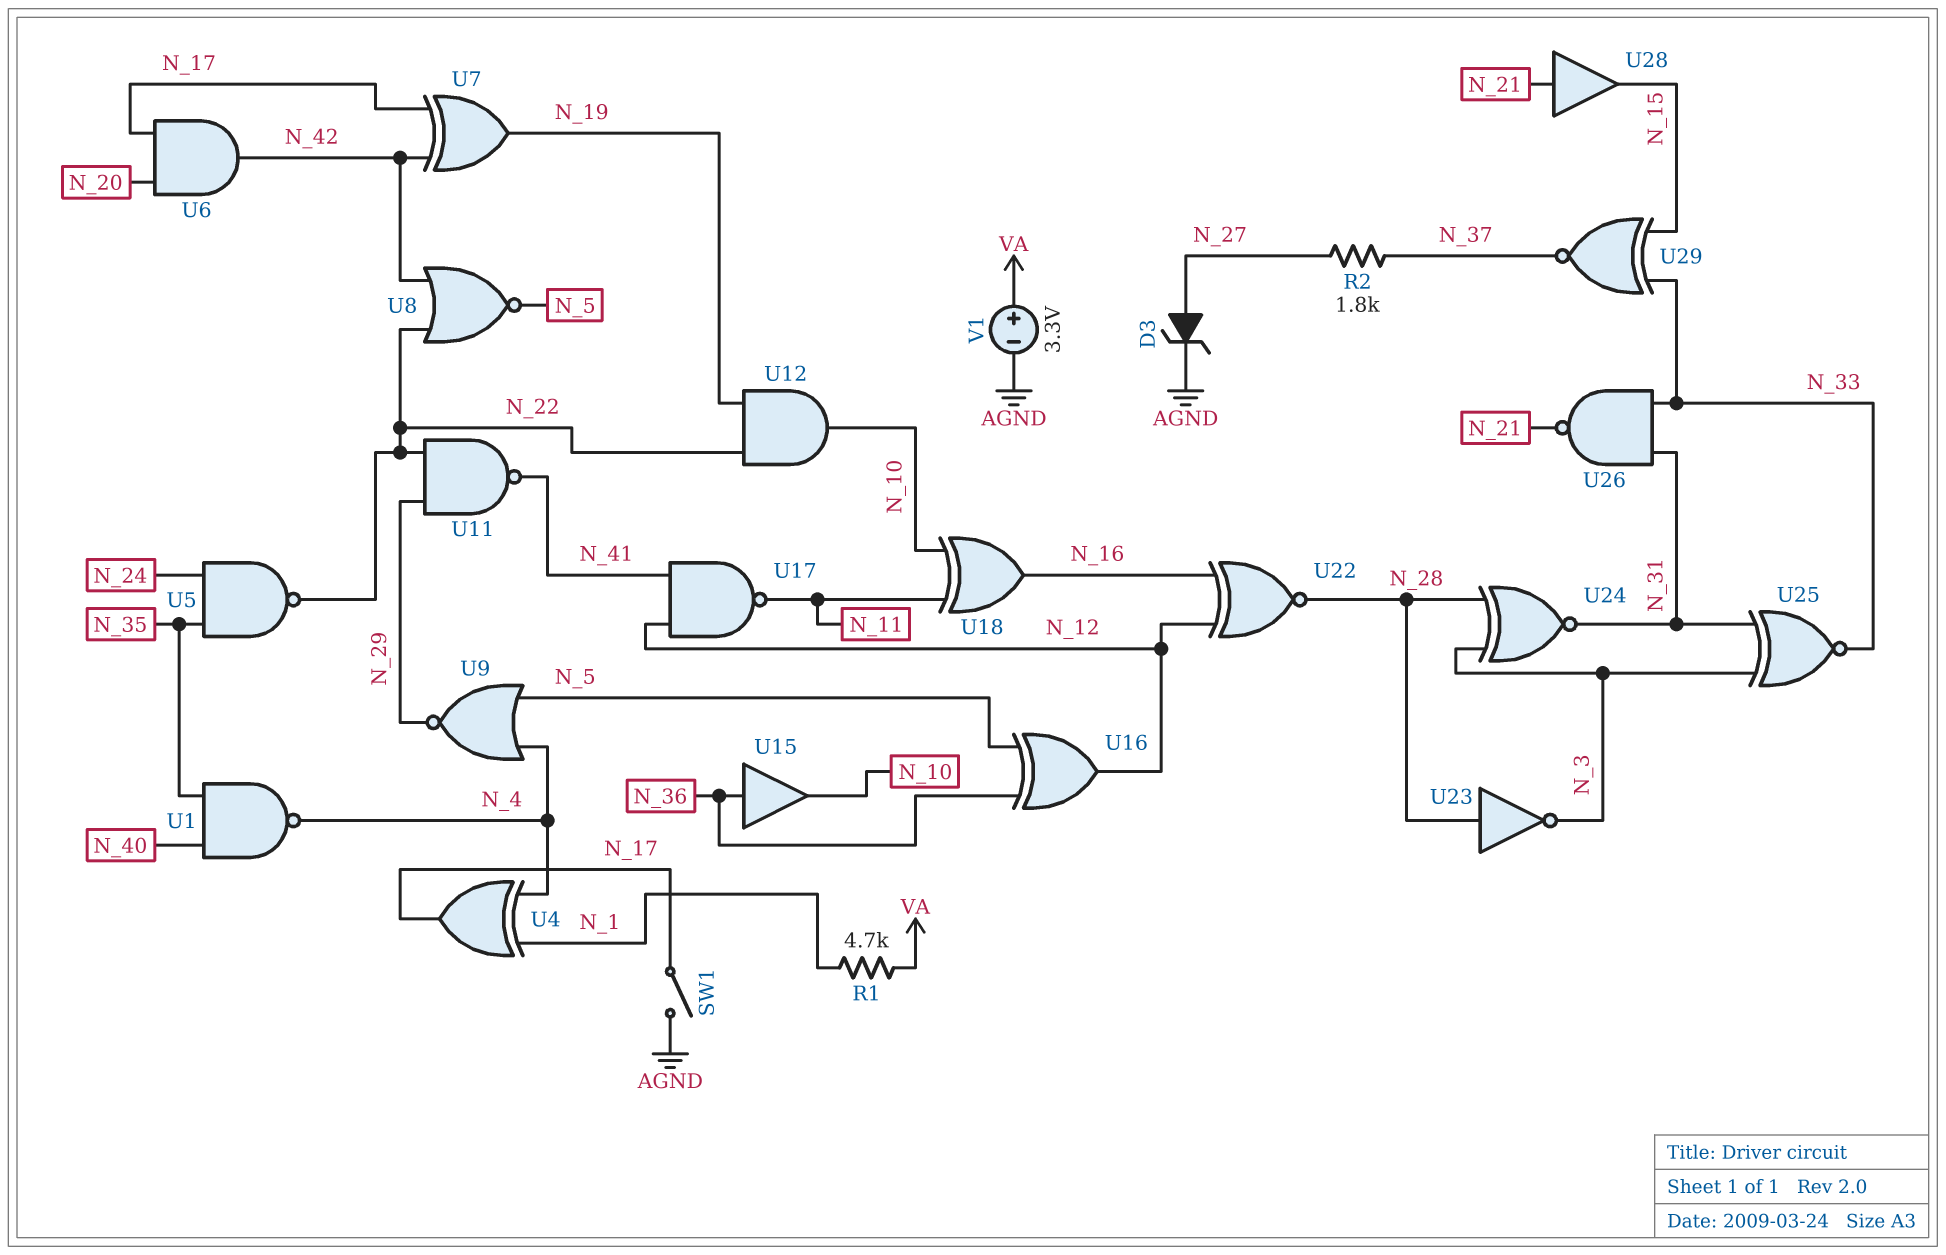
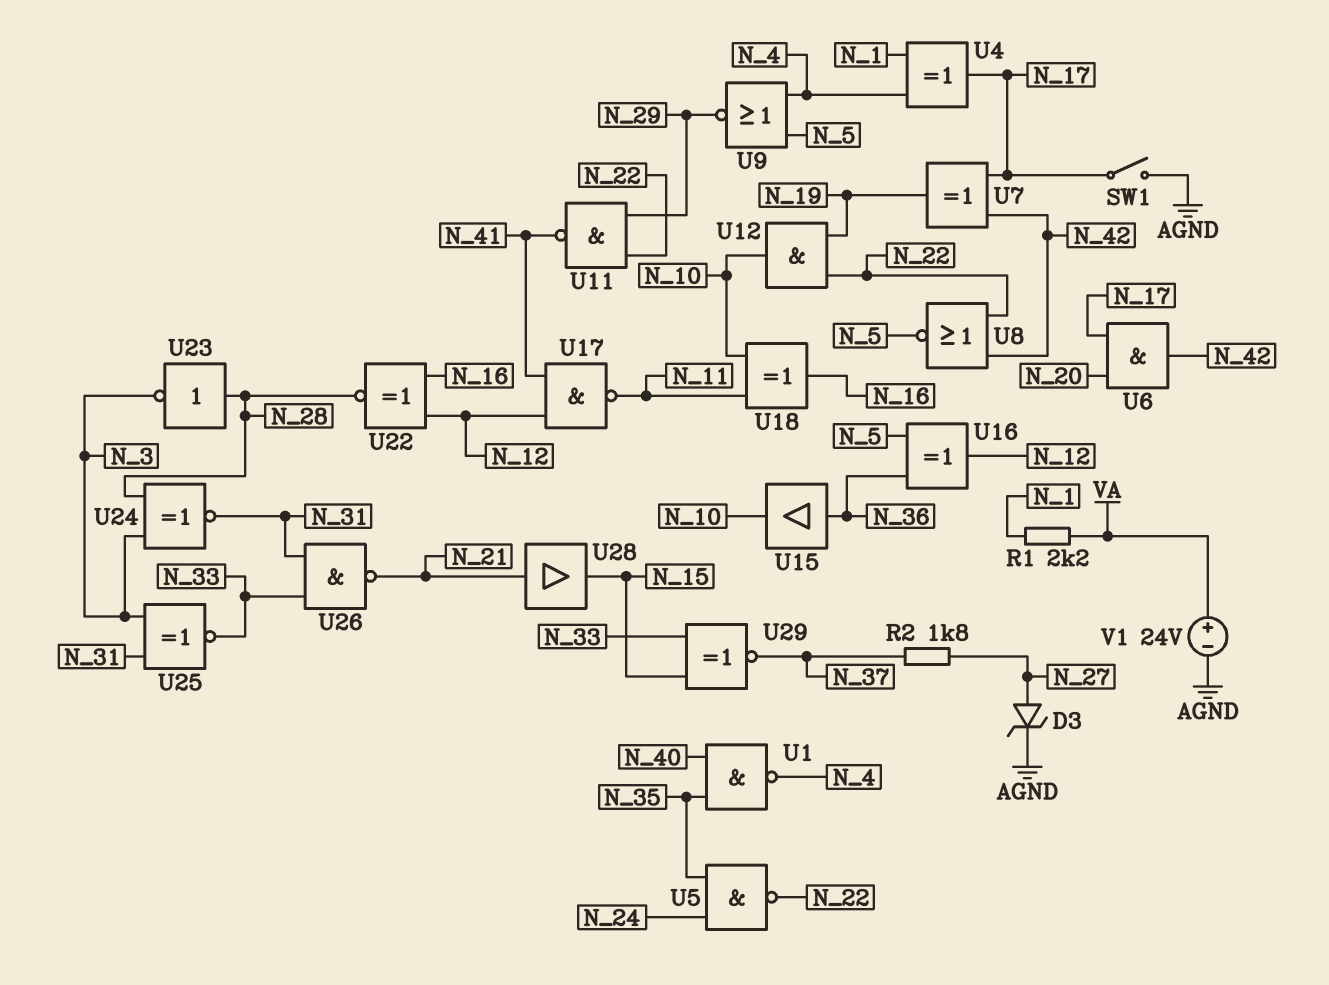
R1: 4.7k (N_1, VA) -> 2.2k (N_1, VA)
V1: 3.3V (plus VA, minus AGND) -> 24V (plus VA, minus AGND)

